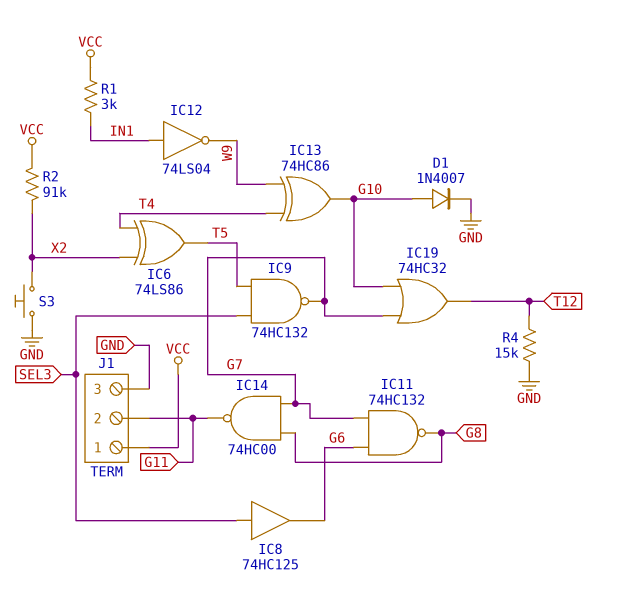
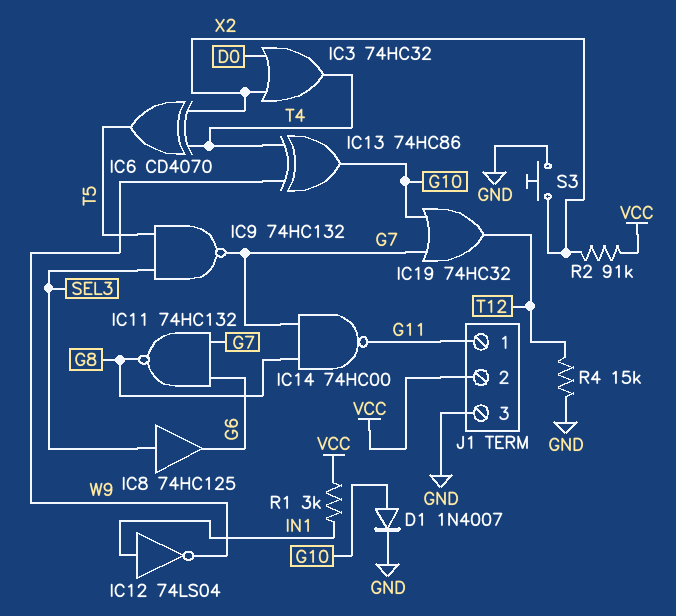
IC3: none -> OR 74HC32 (in D0, in X2, out T4)
IC6: XOR 74LS86 (in T4, in X2, out T5) -> XOR CD4070 (in T4, in X2, out T5)
J1 pin 1: VCC -> G11
J1 pin 2: G11 -> VCC

